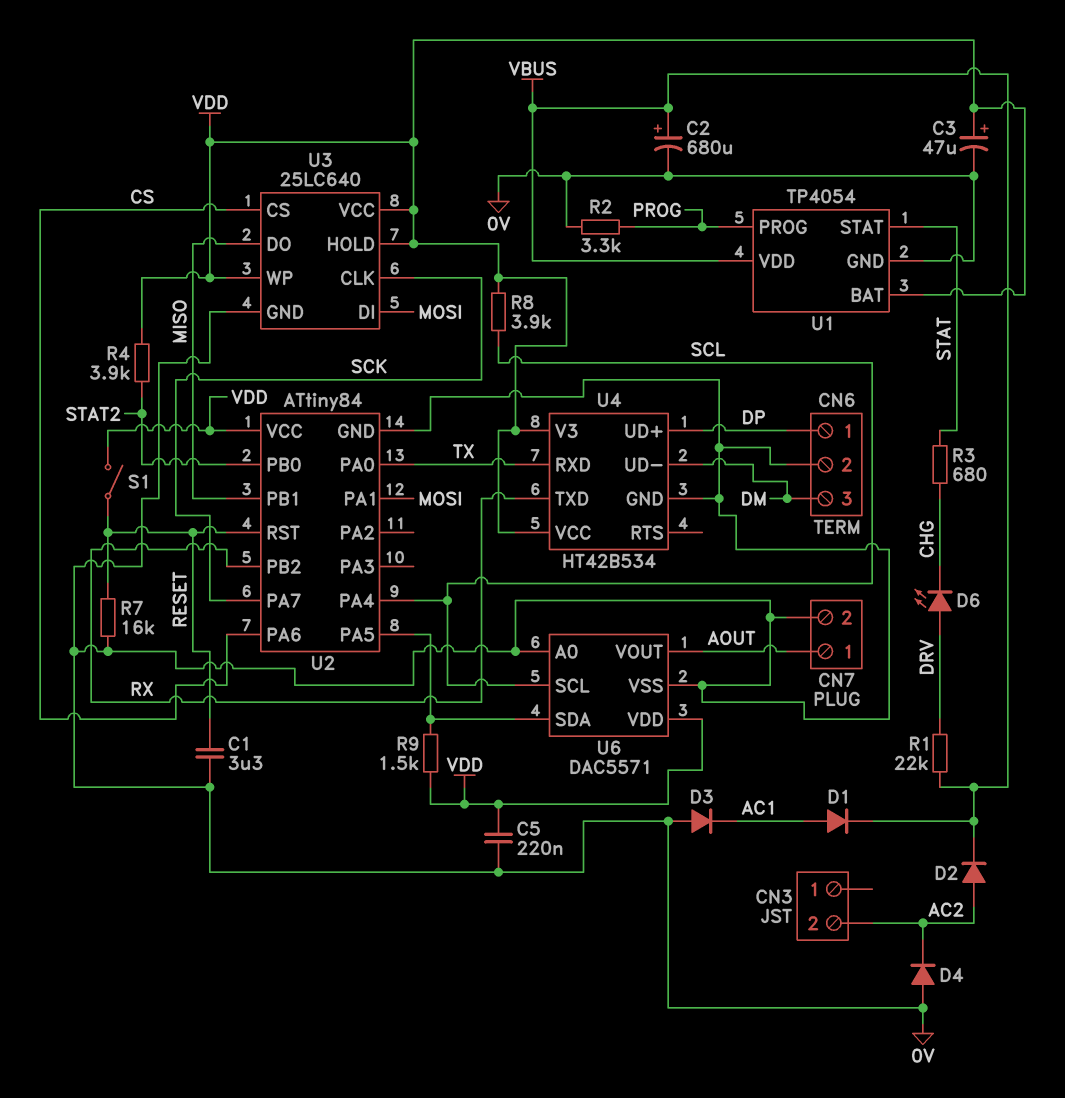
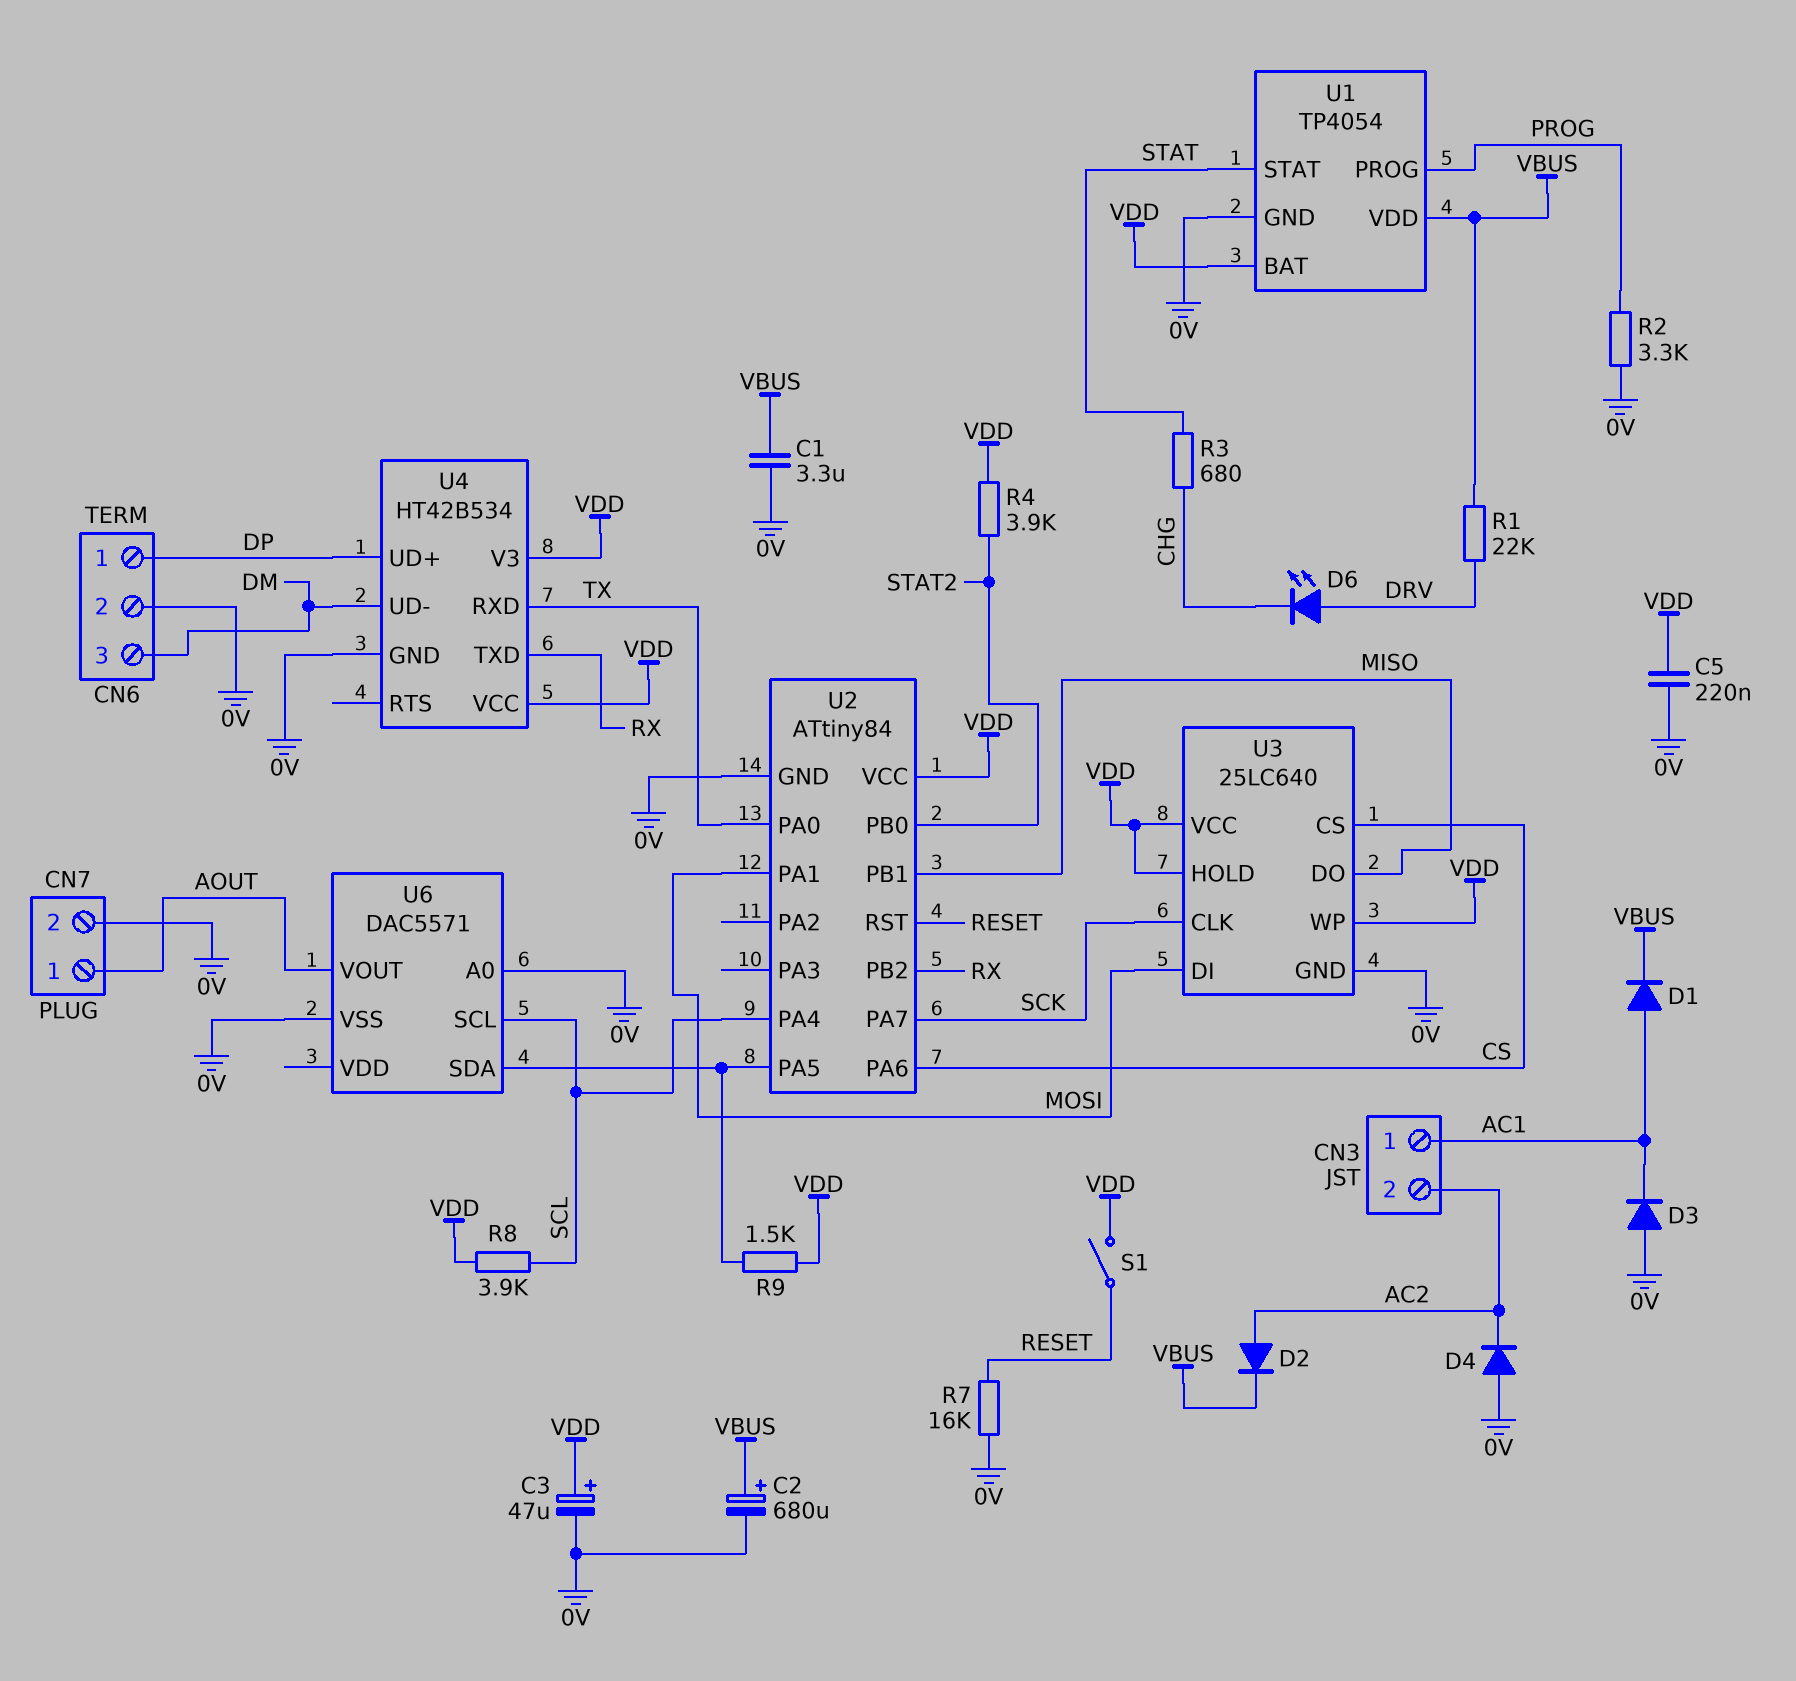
C1: 3.3uF (0V, RESET) -> 3.3uF (0V, VBUS)
CN3 pin 1: none -> AC1
U6 pin VDD: VDD -> none

